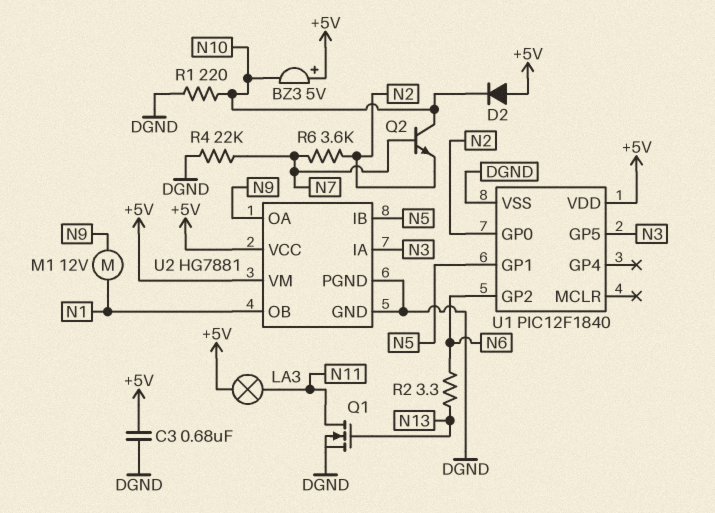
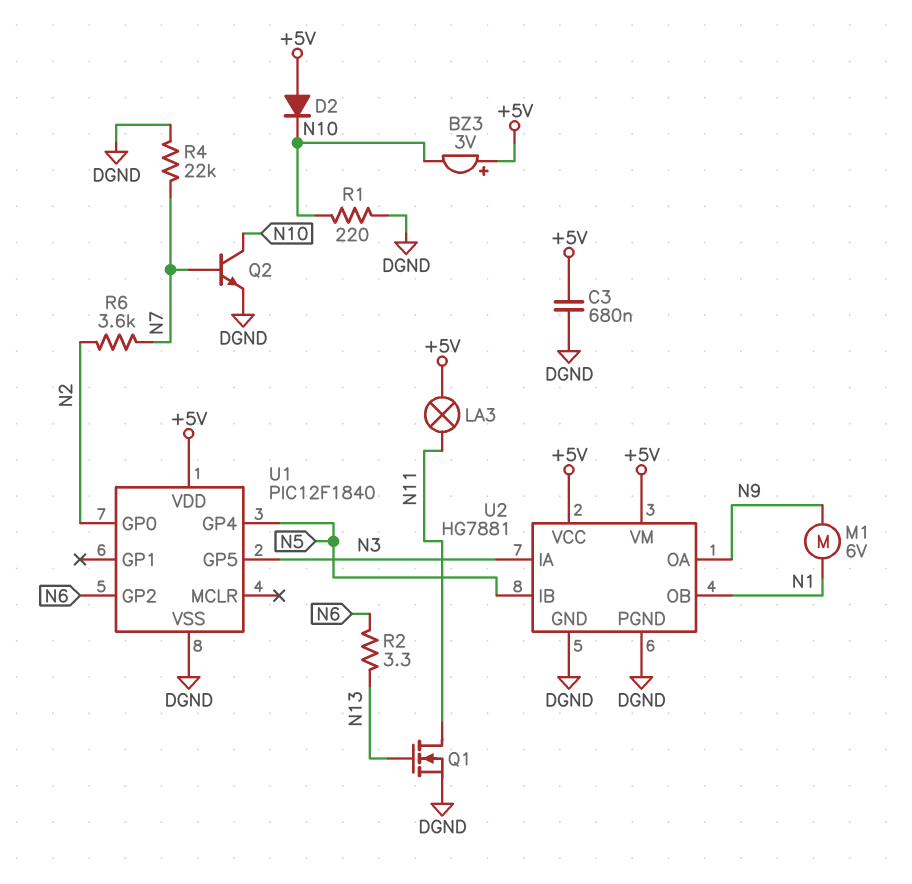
BZ3: buzzer 5V (plus +5V, minus N10) -> buzzer 3V (plus +5V, minus N10)
M1: motor 12V (N1, N9) -> motor 6V (N1, N9)
Q2: NPN (B N7, C N10, E N2) -> NPN (B N7, C N10, E DGND)
U1 pin GP1: N5 -> none
U1 pin GP4: none -> N5

